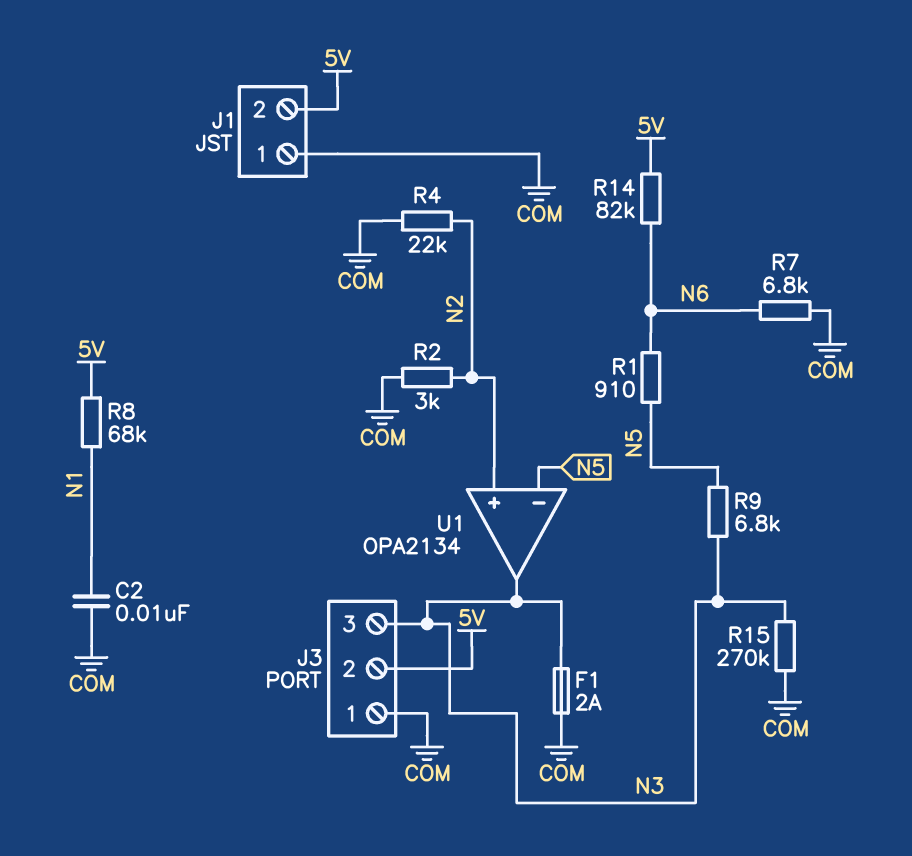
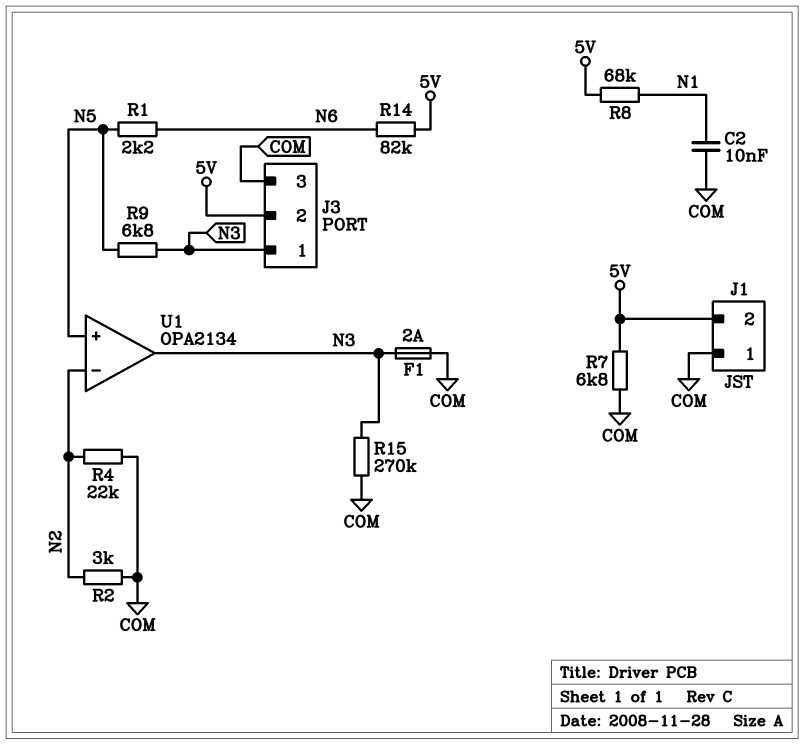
J3 pin 1: COM -> N3
J3 pin 3: N3 -> COM
R1: 910 (N5, N6) -> 2.2k (N5, N6)
R7: 6.8k (COM, N6) -> 6.8k (5V, COM)
U1 pin in+: N2 -> N5
U1 pin in-: N5 -> N2

